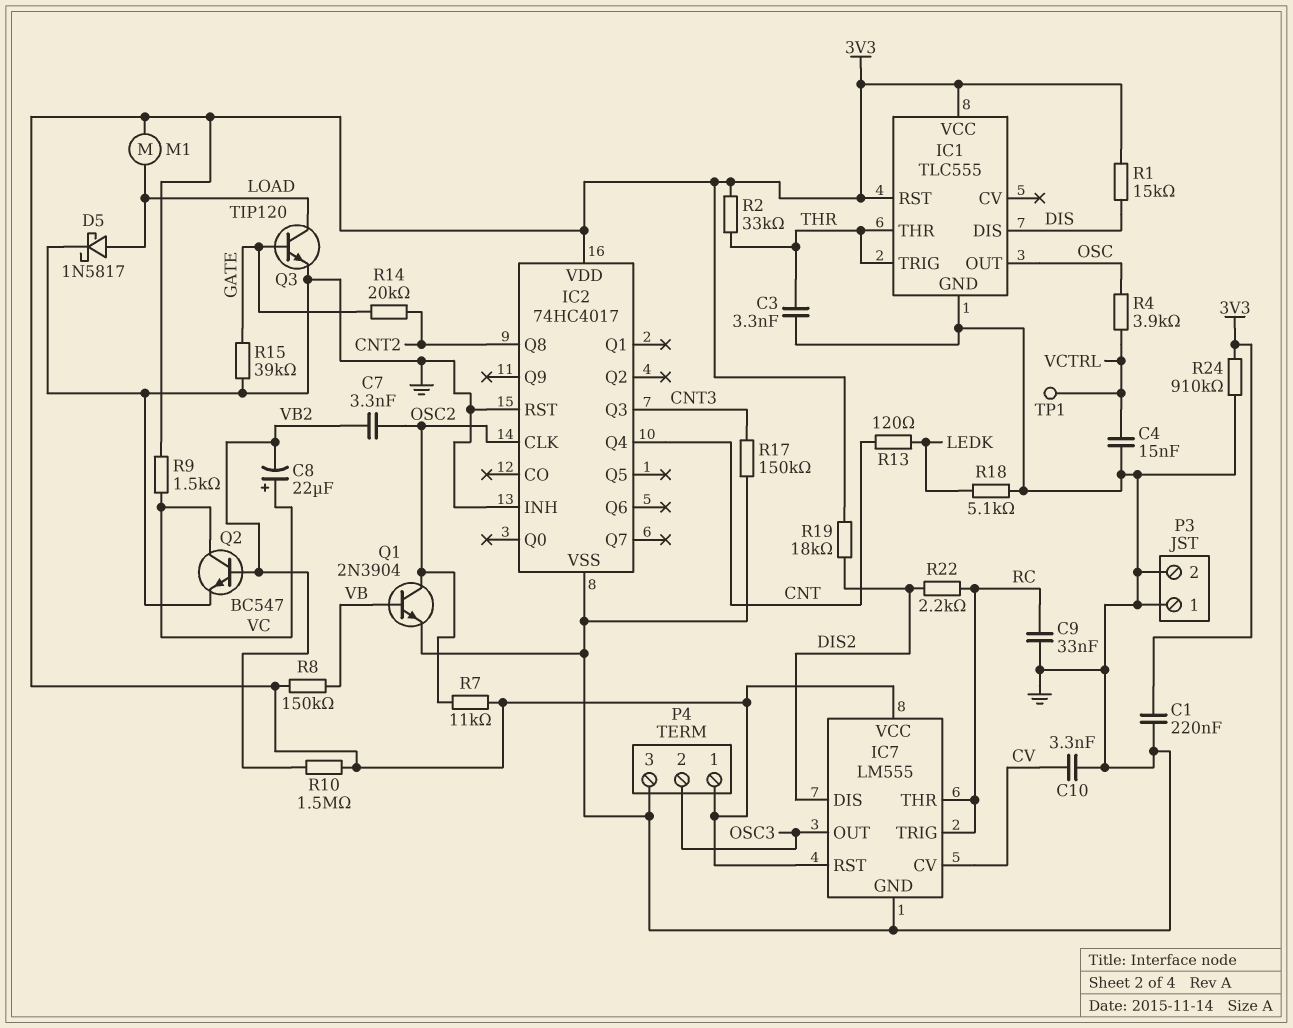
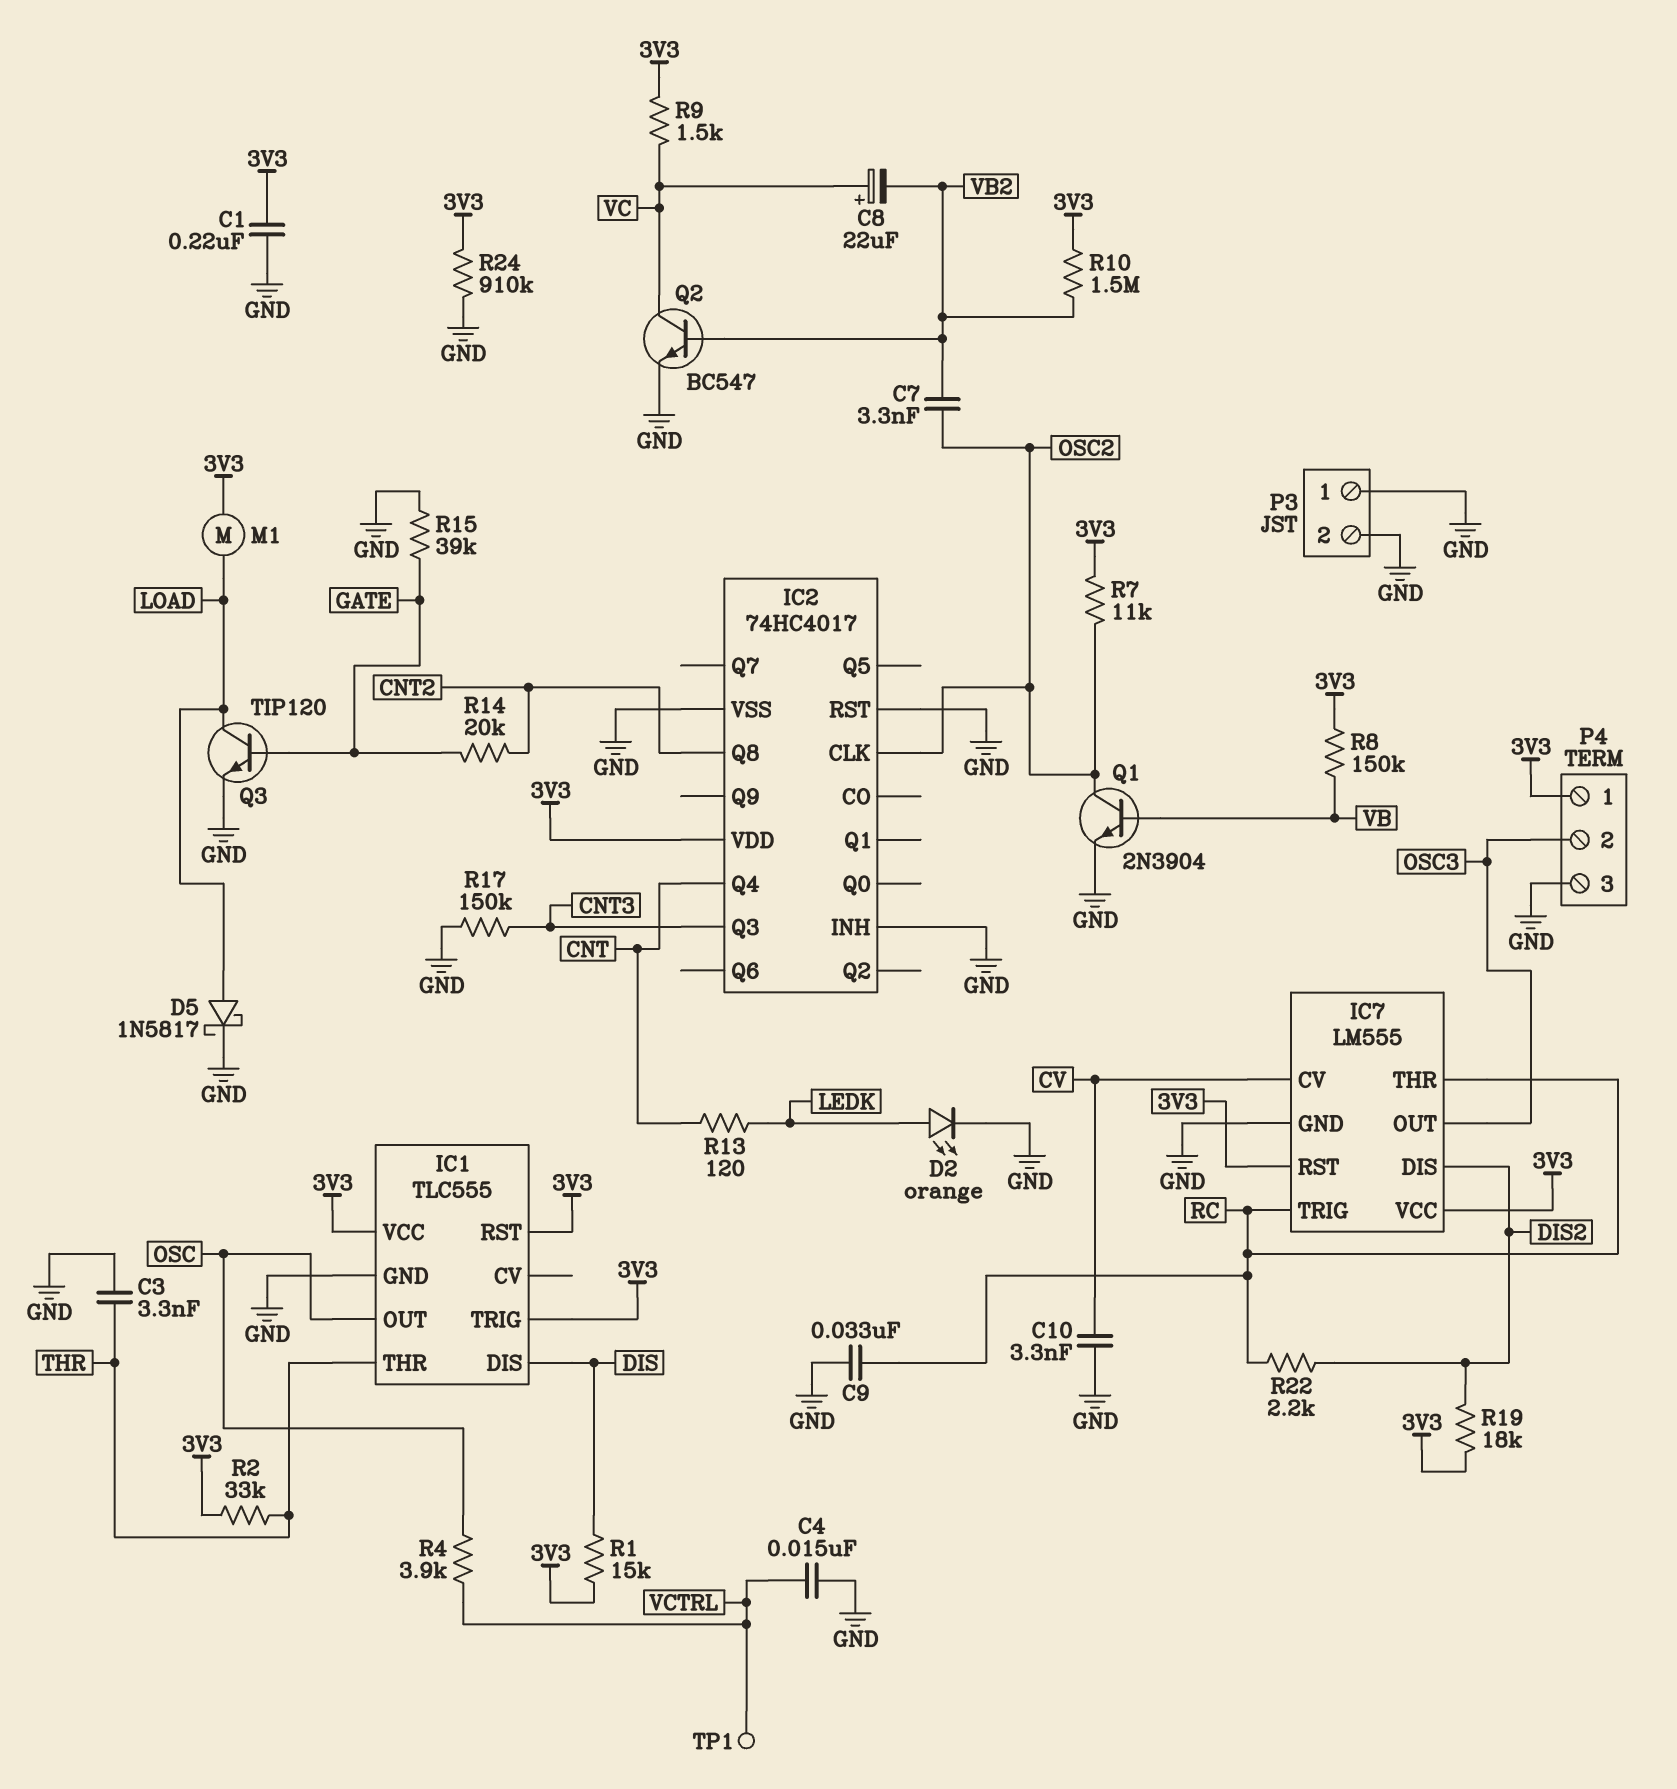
D2: none -> LED orange (A LEDK, K GND)
IC1 pin TRIG: THR -> 3V3
R18: 5.1k (GND, LEDK) -> none

